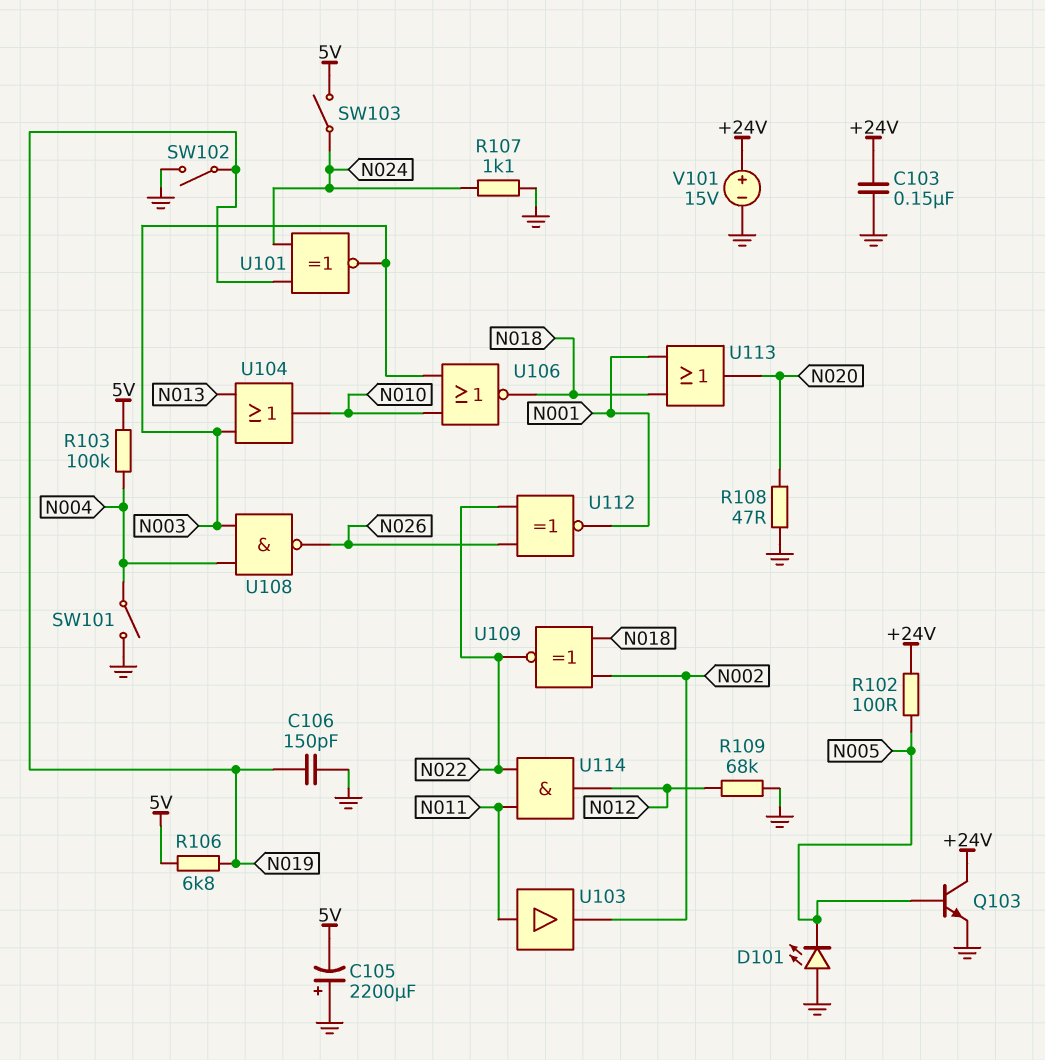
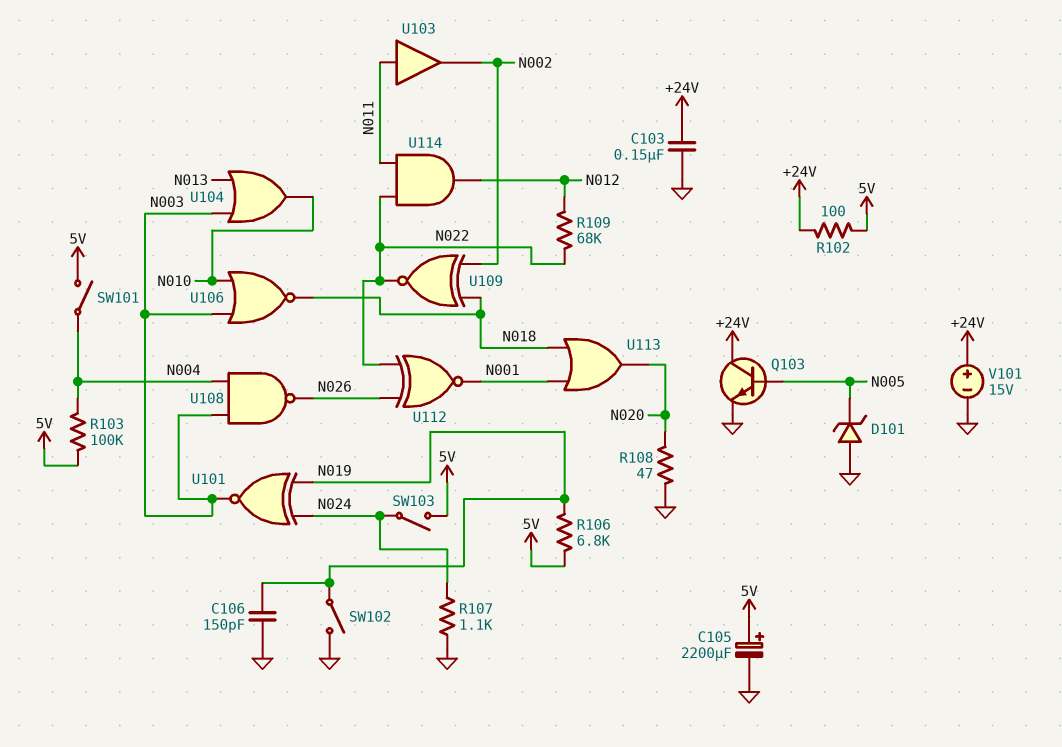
C105: 2200uF (plus GND, minus 5V) -> 2200uF (plus 5V, minus GND)
D101: LED (A GND, K N005) -> zener (A GND, K N005)
R102: 100 (+24V, N005) -> 100 (+24V, 5V)
R109: 68k (GND, N012) -> 68k (N012, N022)
SW101: switch (GND, N004) -> switch (5V, N004)

